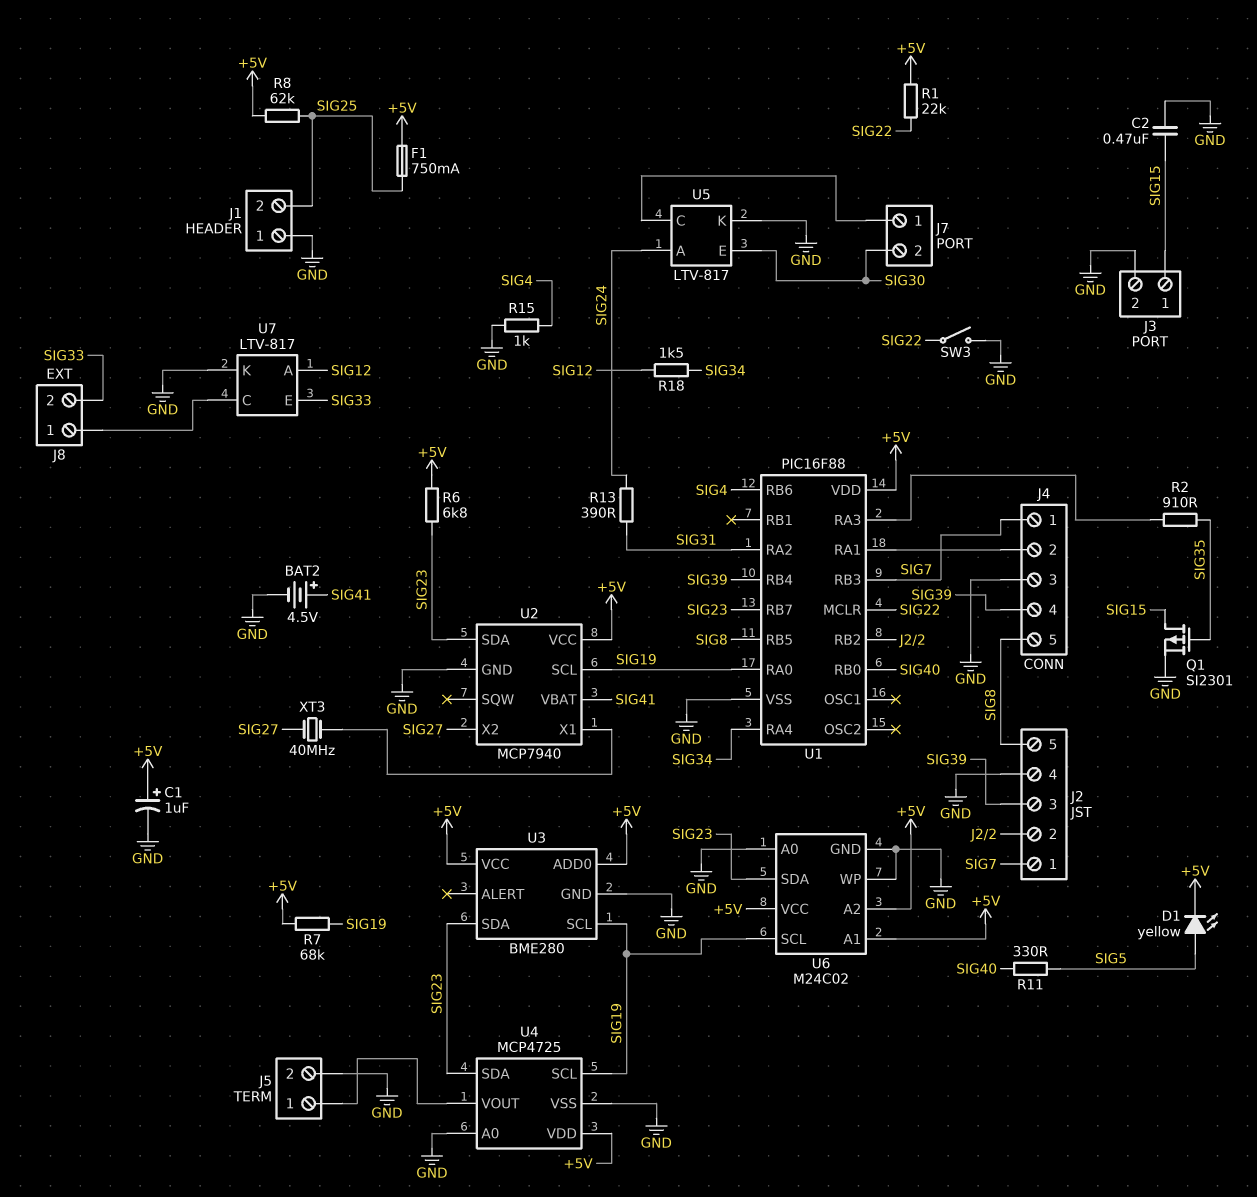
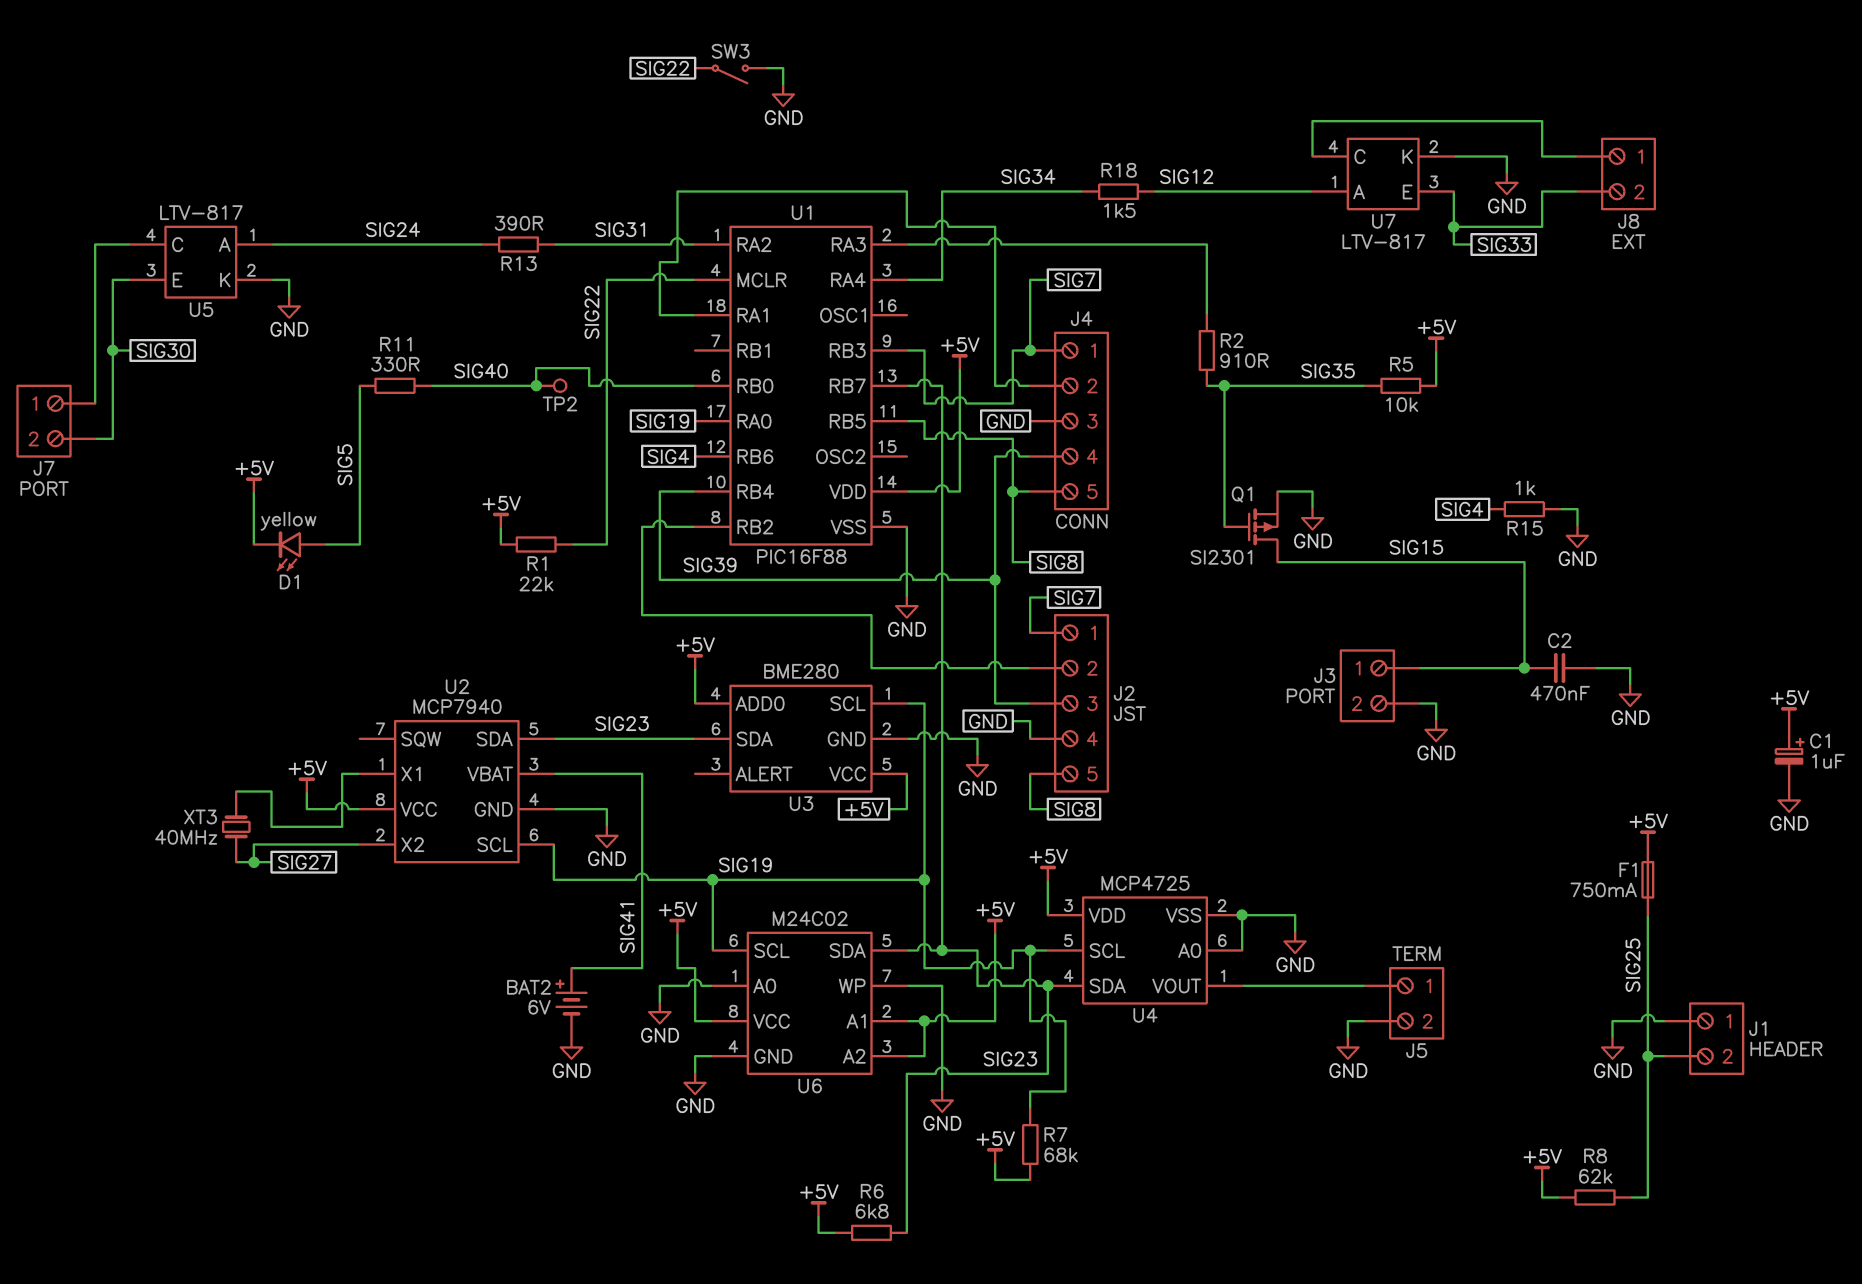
BAT2: 4.5V (plus SIG41, minus GND) -> 6V (plus SIG41, minus GND)
R5: none -> 10k (+5V, SIG35)
TP2: none -> test point (SIG40)

